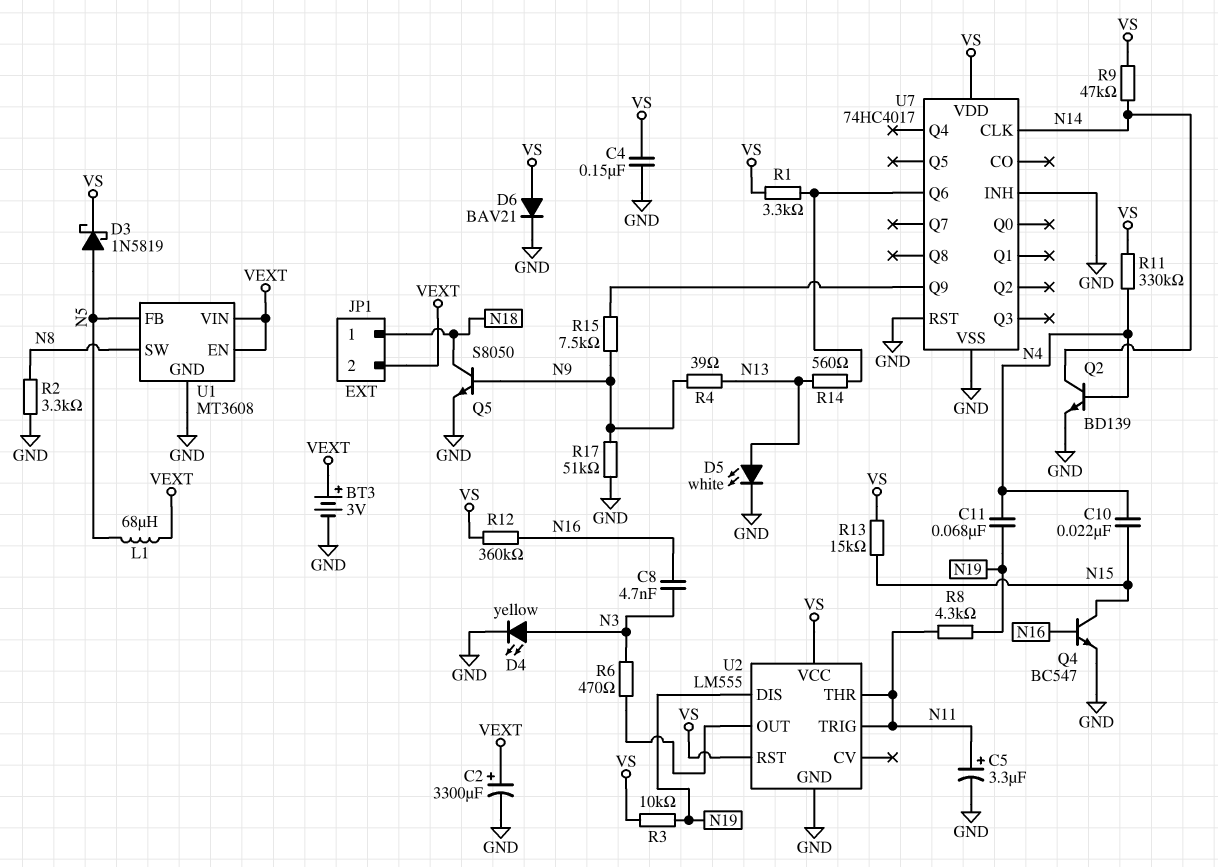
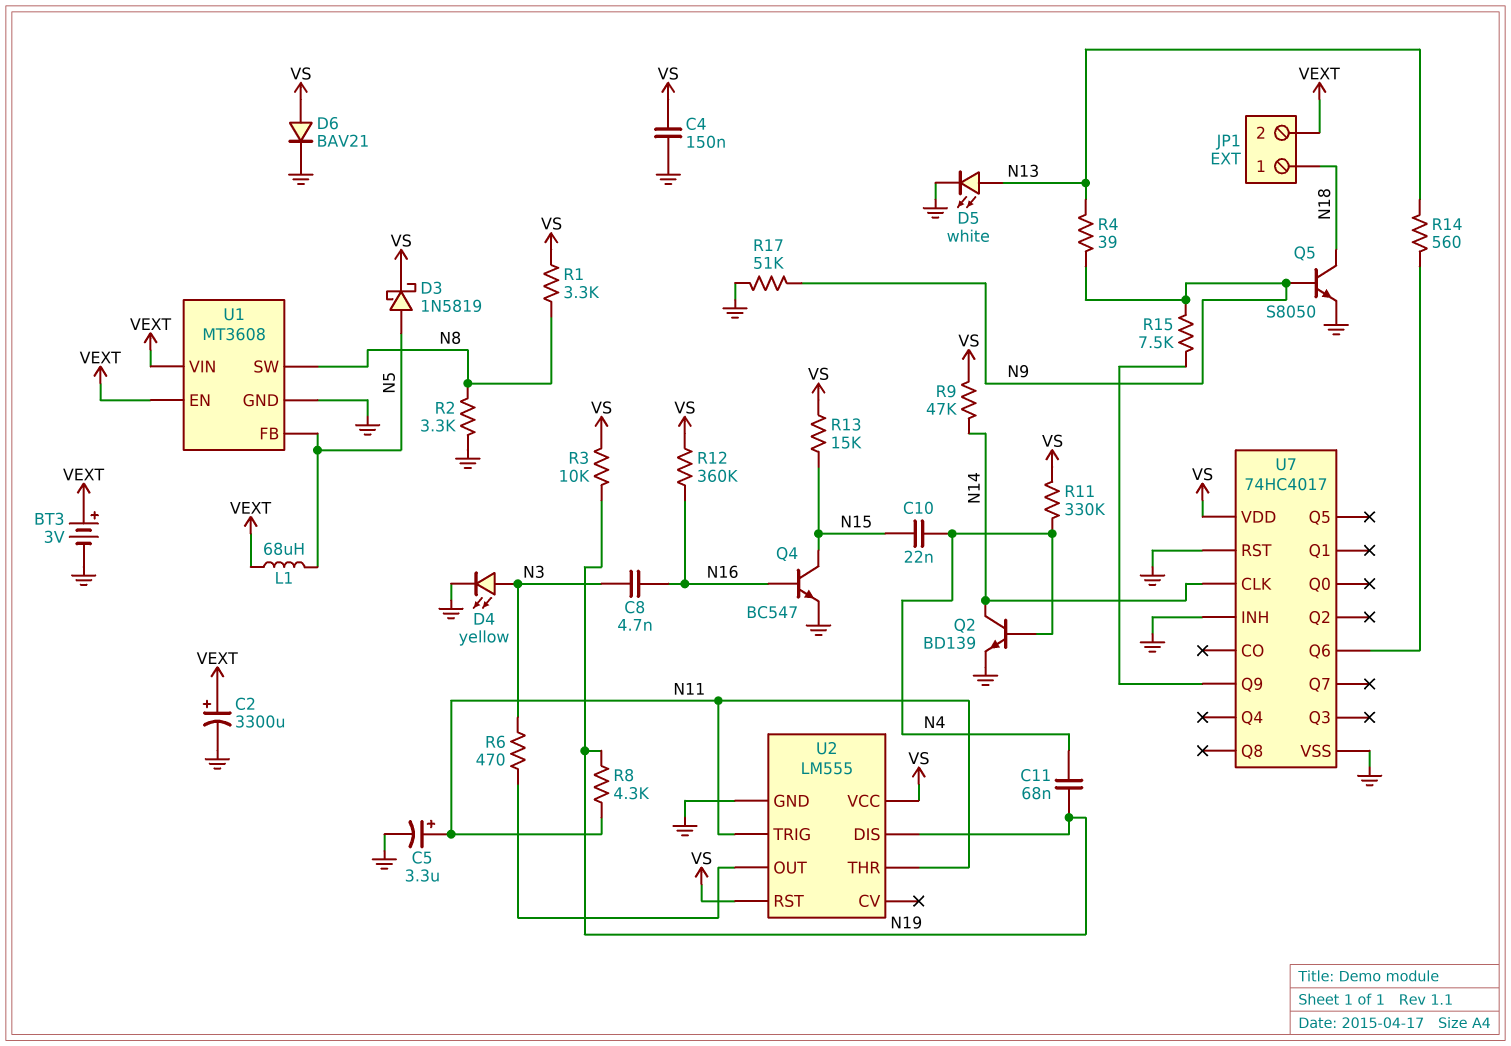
R1: 3.3k (U7/Q6, VS) -> 3.3k (N8, VS)

